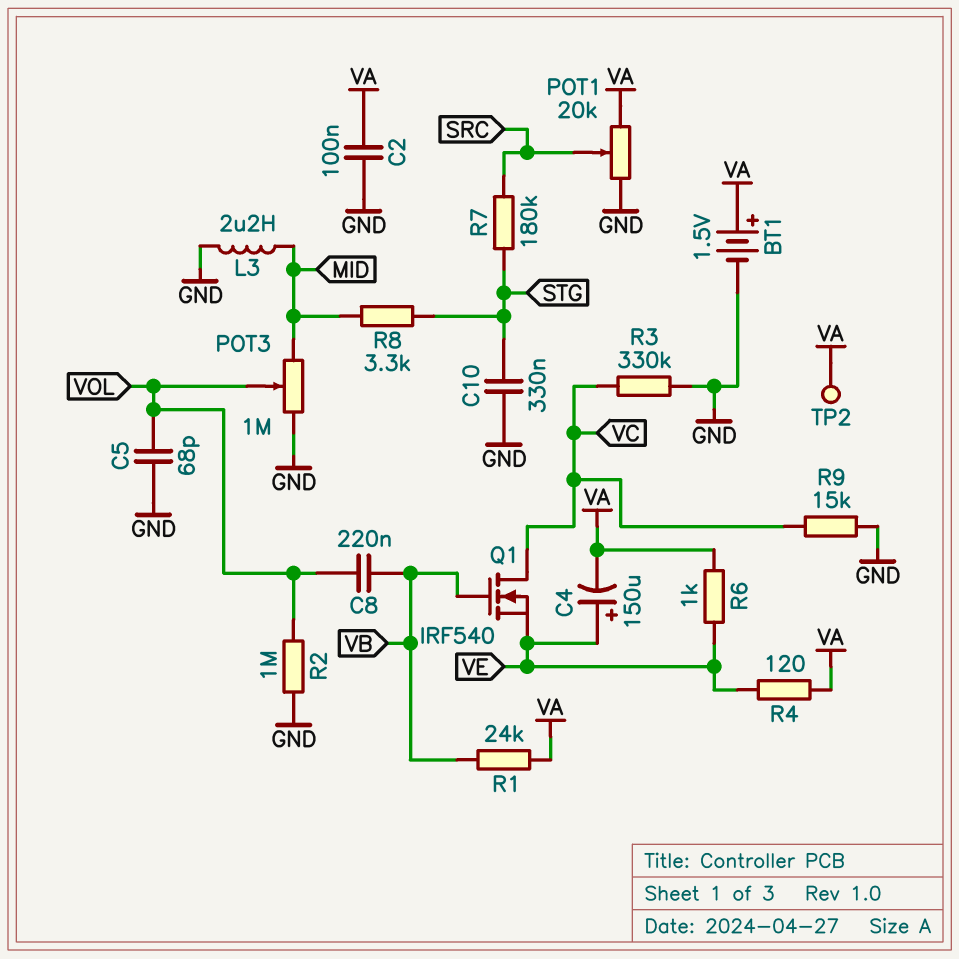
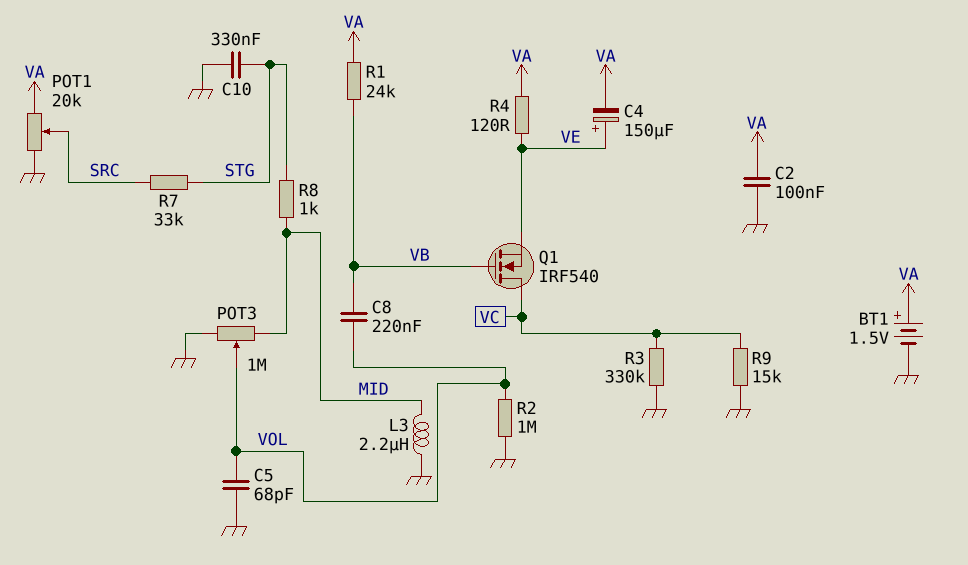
R6: 1k (VA, VE) -> none
R7: 180k (SRC, STG) -> 33k (SRC, STG)
R8: 3.3k (MID, STG) -> 1k (MID, STG)
TP2: test point (VA) -> none

